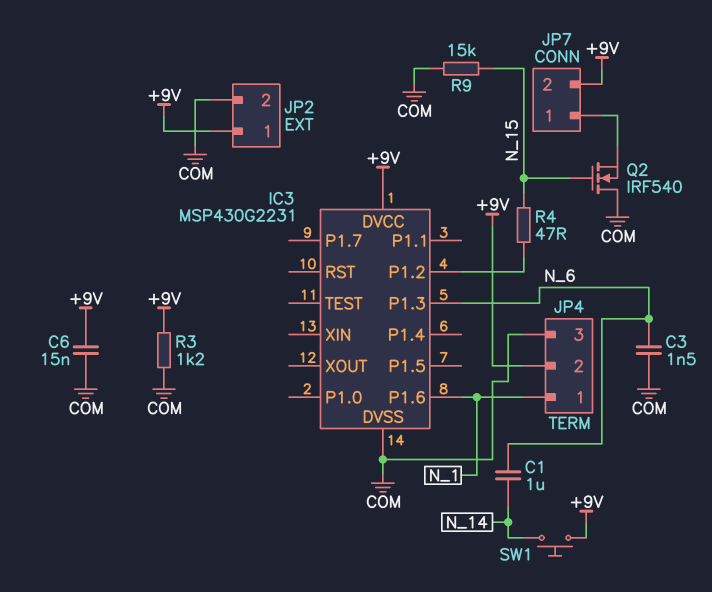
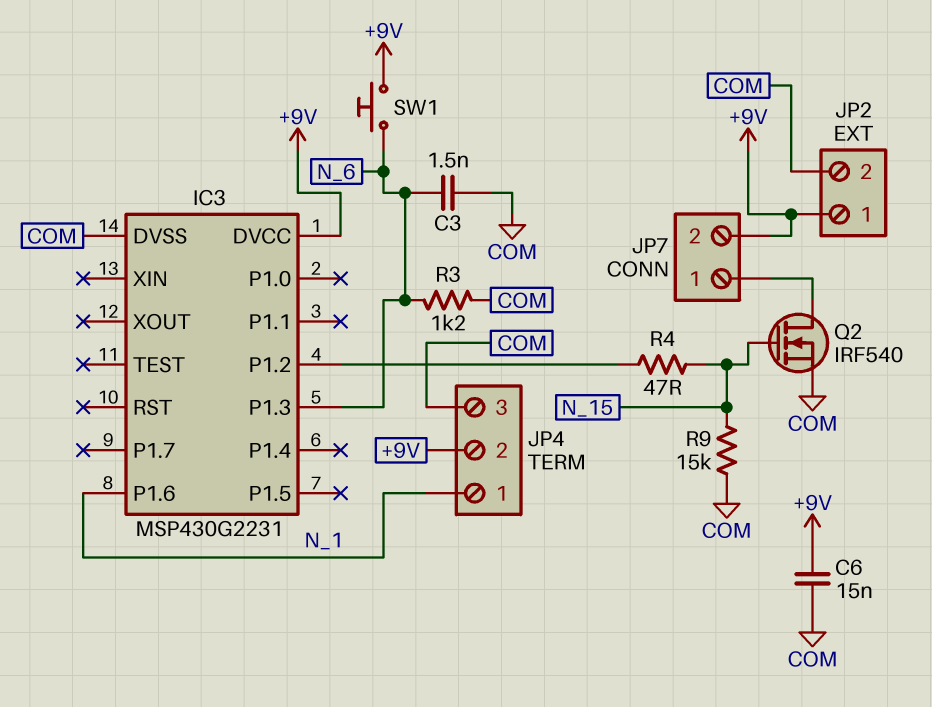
C1: 1uF (N_6, N_14) -> none
Q2: NMOS IRF540 (G N_15, D COM, S JP7/1) -> NMOS IRF540 (G N_15, D JP7/1, S COM)
R3: 1.2k (+9V, COM) -> 1.2k (COM, N_6)
SW1: button (+9V, N_14) -> button (+9V, N_6)

